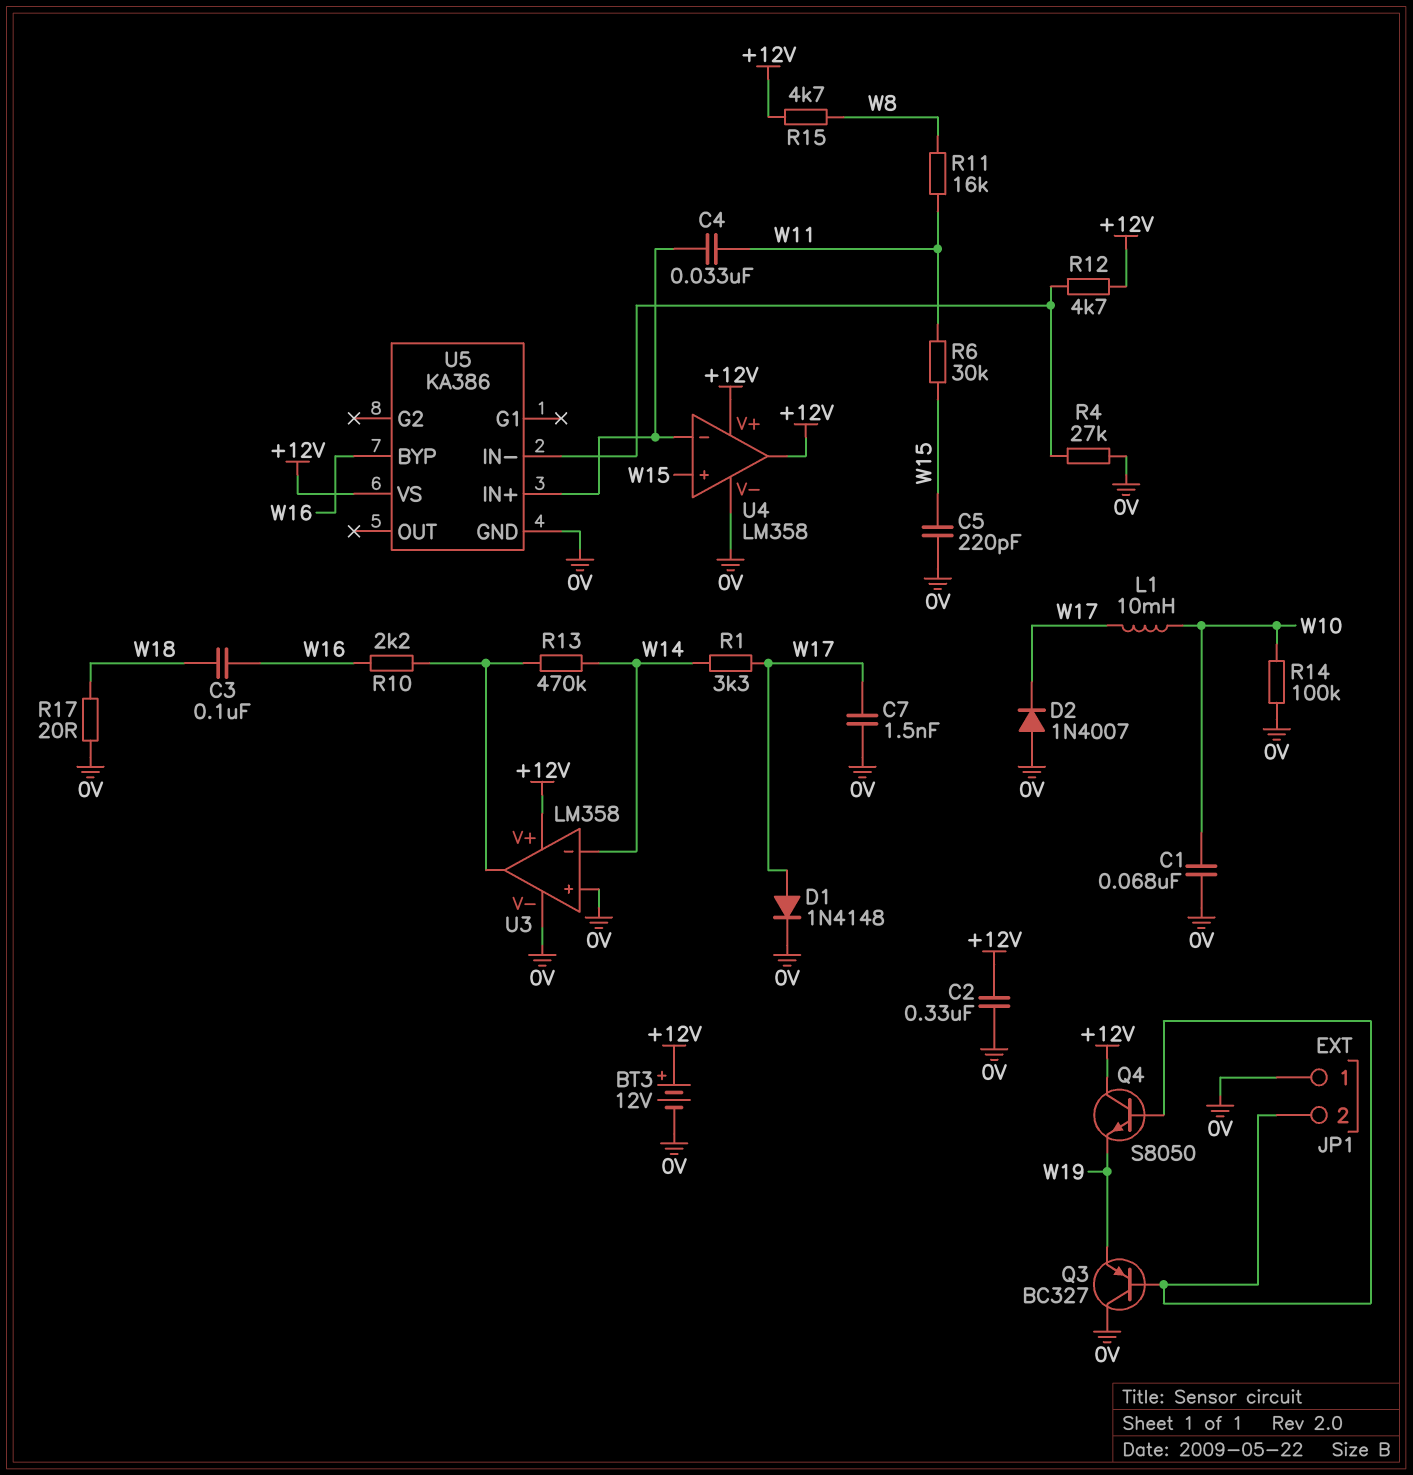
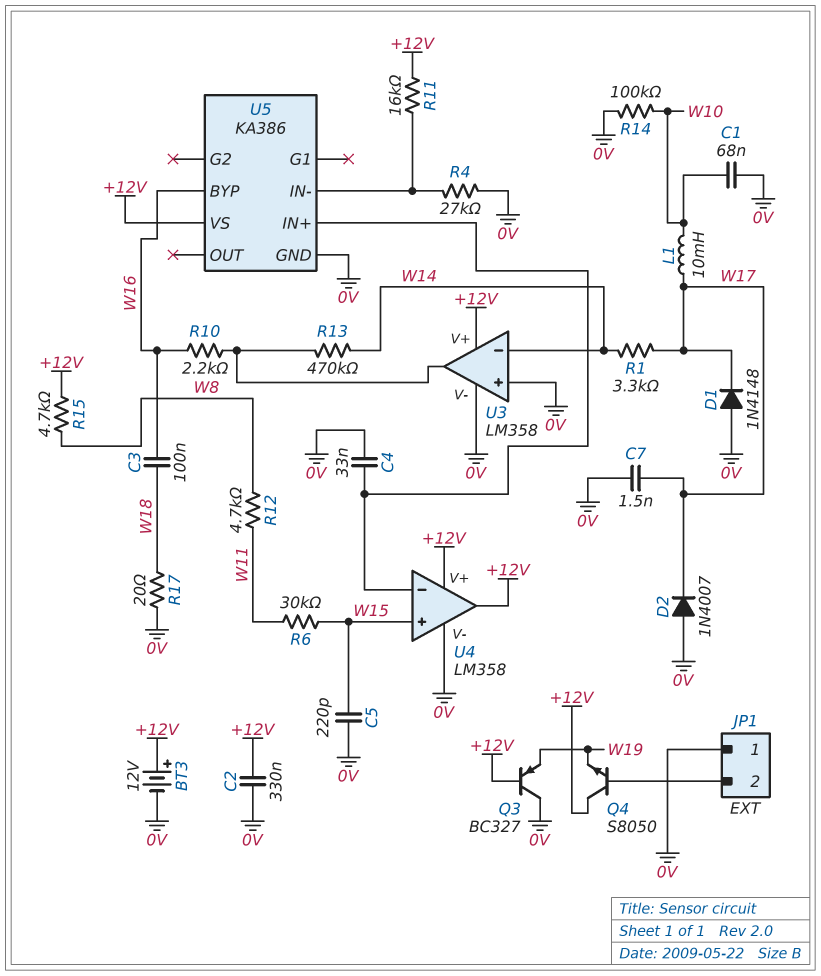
C4: 33nF (U4/in-, W11) -> 33nF (0V, U4/in-)
D1: diode 1N4148 (A W17, K 0V) -> diode 1N4148 (A 0V, K W17)
Q3: PNP BC327 (B JP1/2, C 0V, E W19) -> PNP BC327 (B +12V, C 0V, E W19)
R11: 16k (W8, W11) -> 16k (+12V, U5/IN-)
R12: 4.7k (+12V, U5/IN-) -> 4.7k (W8, W11)

